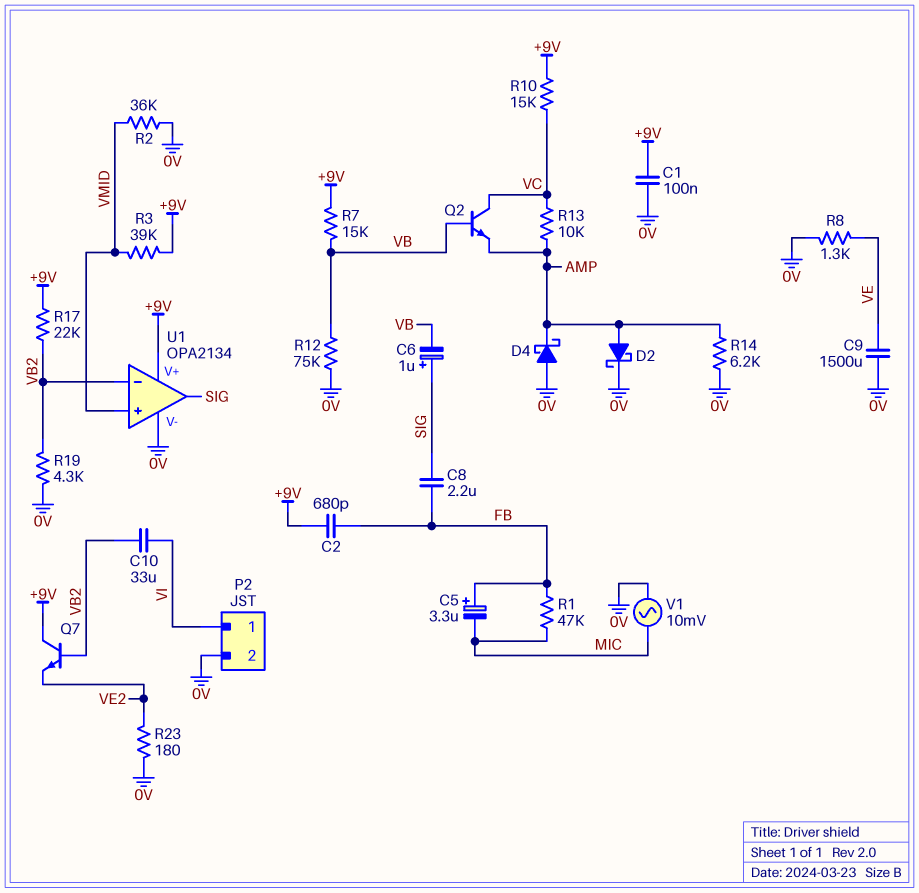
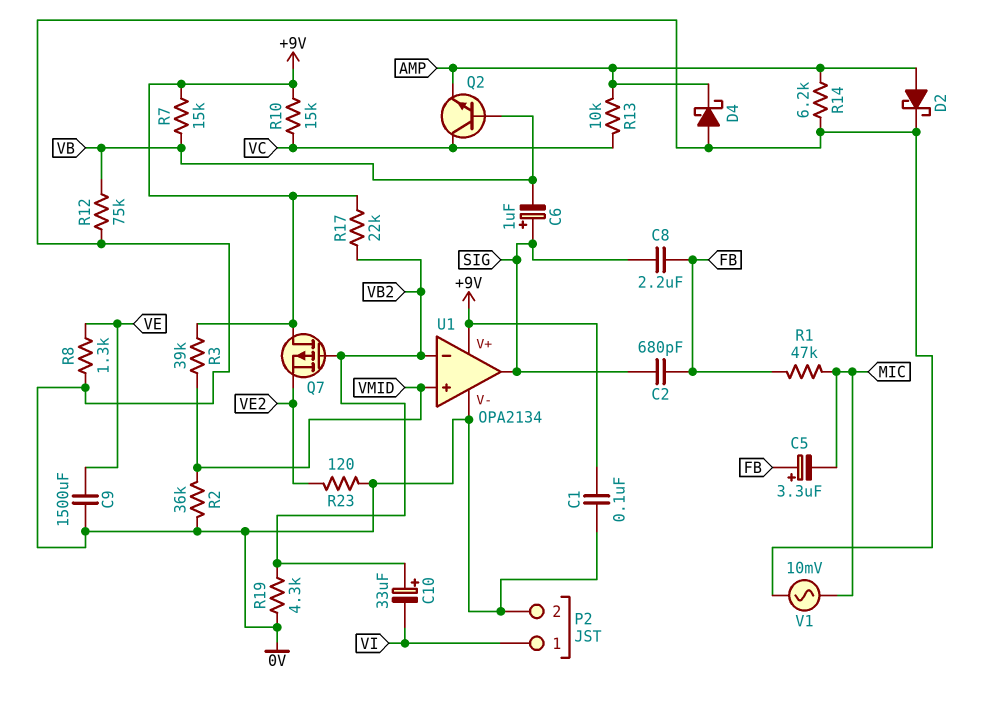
C2: 680pF (+9V, FB) -> 680pF (FB, SIG)
C10: 33uF (VB2, VI) -> 33uF (plus VB2, minus VI)
Q7: NPN (B VB2, C +9V, E VE2) -> PMOS (G VB2, D +9V, S VE2)
R23: 180 (0V, VE2) -> 120 (0V, VE2)

